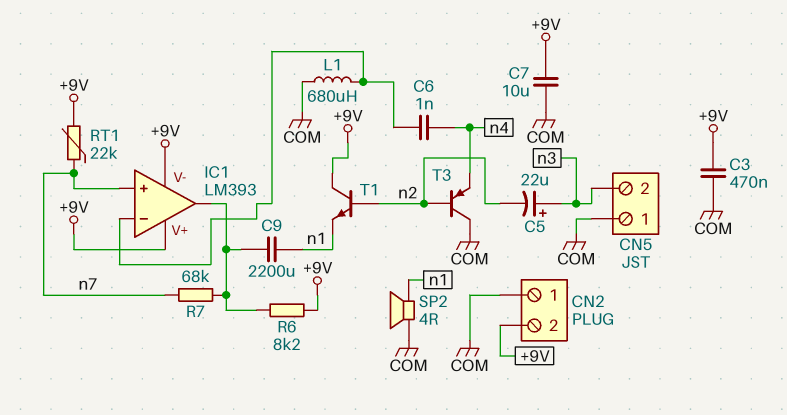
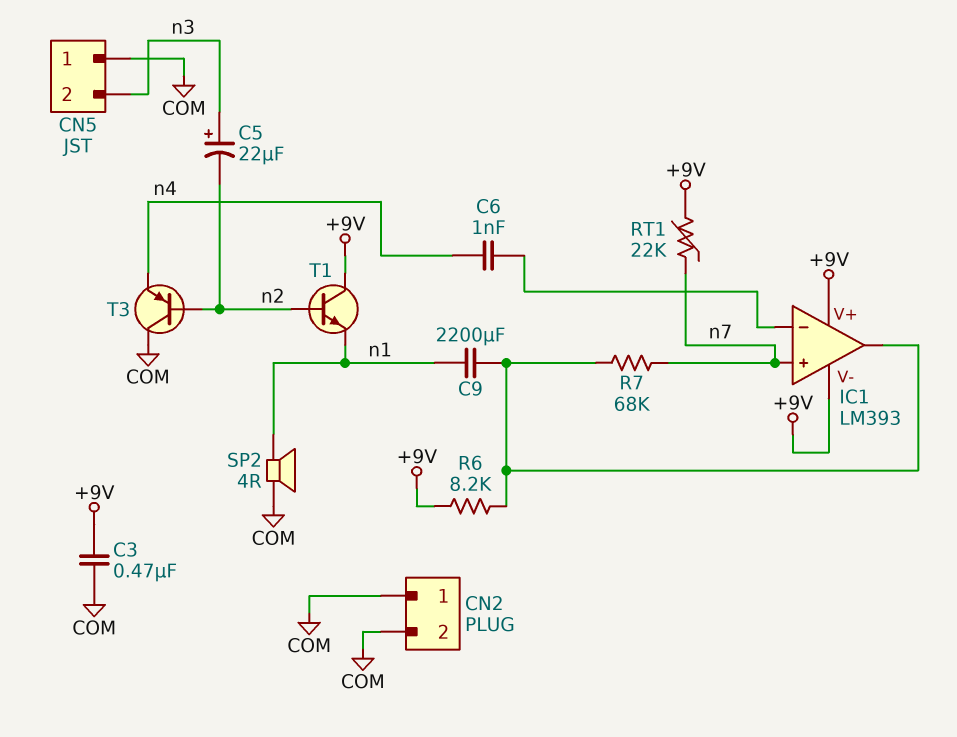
C7: 10uF (+9V, COM) -> none
CN2 pin 2: +9V -> COM
L1: 680uH (COM, IC1/in-) -> none

